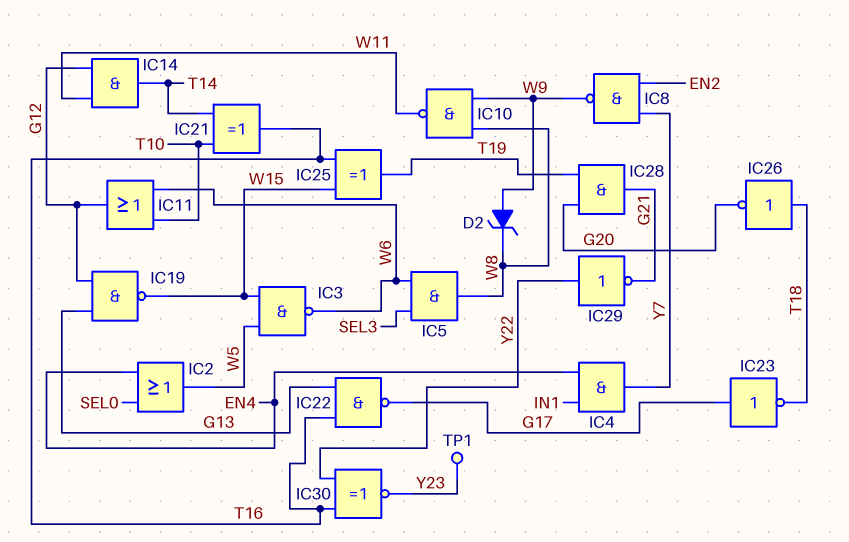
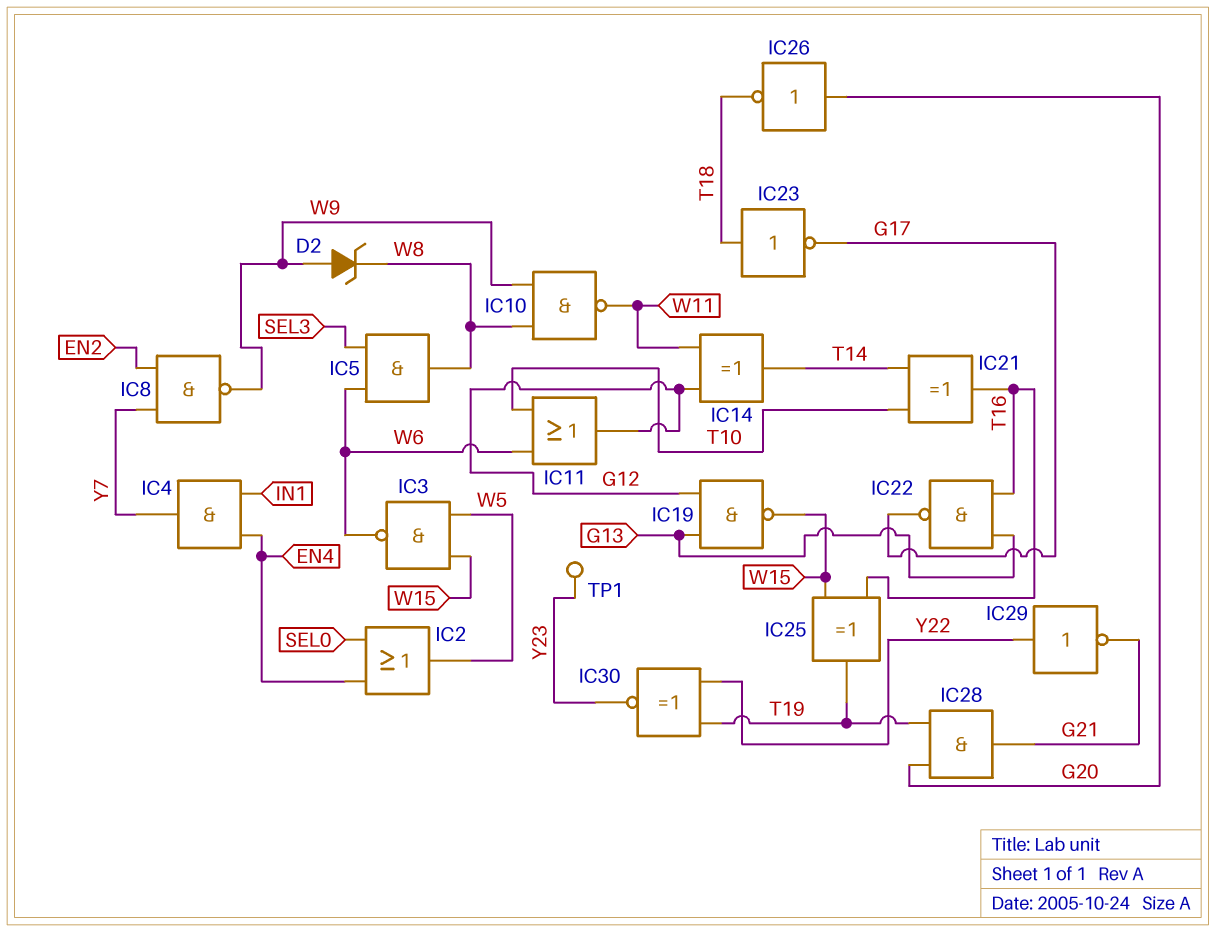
IC14: AND (in G12, in W11, out T14) -> XOR (in G12, in W11, out T14)
IC23: NOT (in G17, out T18) -> NOT (in T18, out G17)
IC26: NOT (in T18, out G20) -> NOT (in G20, out T18)
IC30: XNOR (in T16, in Y22, out Y23) -> XNOR (in T19, in Y22, out Y23)

